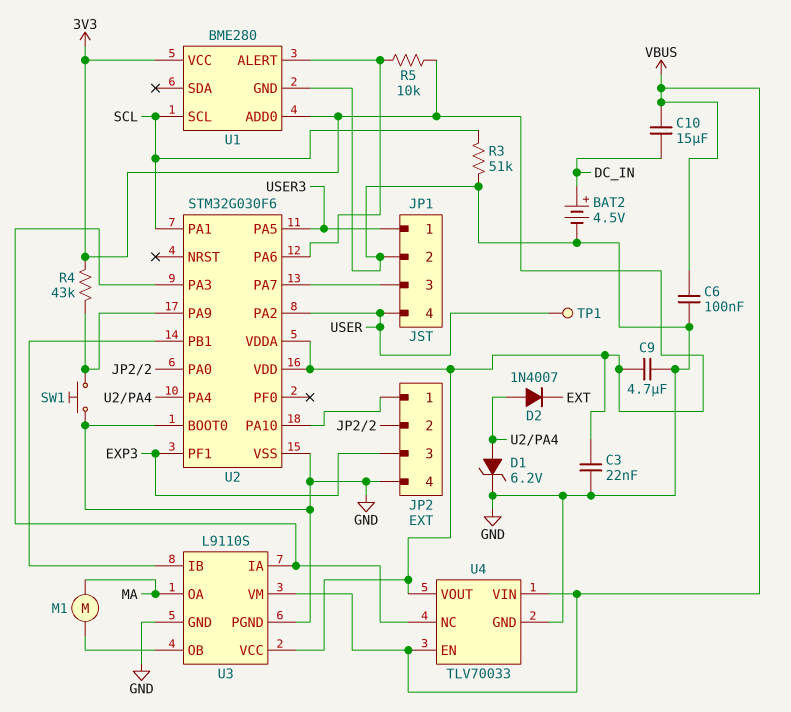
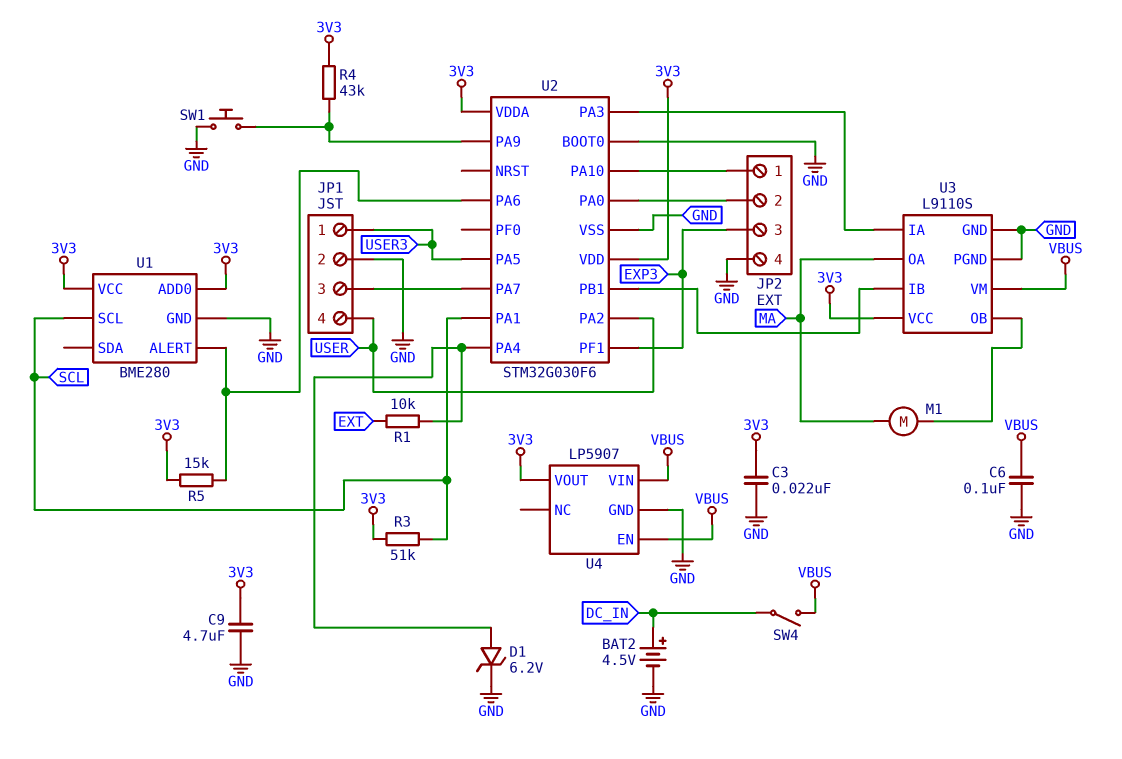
C10: 15uF (DC_IN, VBUS) -> none
D2: diode 1N4007 (A U2/PA4, K EXT) -> none
R1: none -> 10k (EXT, U2/PA4)
R3: 51k (GND, SCL) -> 51k (3V3, SCL)
R5: 10k (3V3, U1/ALERT) -> 15k (3V3, U1/ALERT)
SW4: none -> switch (DC_IN, VBUS)
TP1: test point (USER) -> none
U4: TLV70033 -> LP5907
U4 pin NC: U2/PA3 -> none

